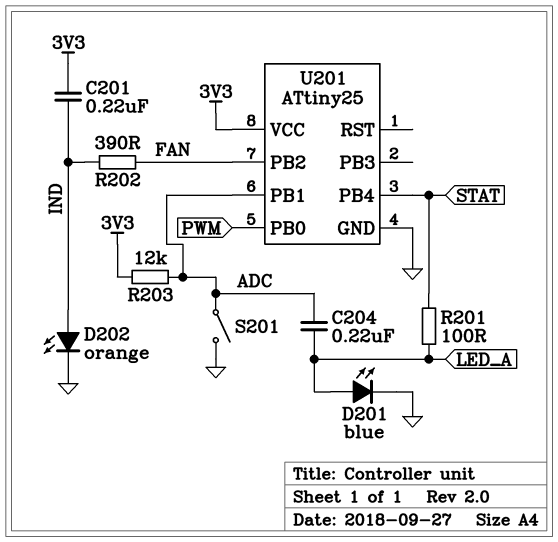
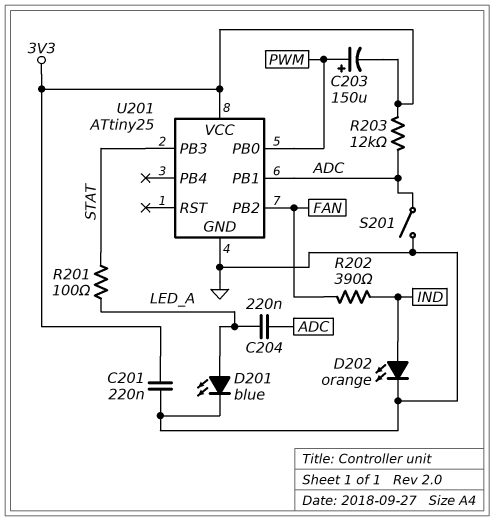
C201: 220nF (3V3, IND) -> 220nF (3V3, GND)
C203: none -> 150uF (plus PWM, minus 3V3)
U201 pin PB3: none -> STAT
U201 pin PB4: STAT -> none

